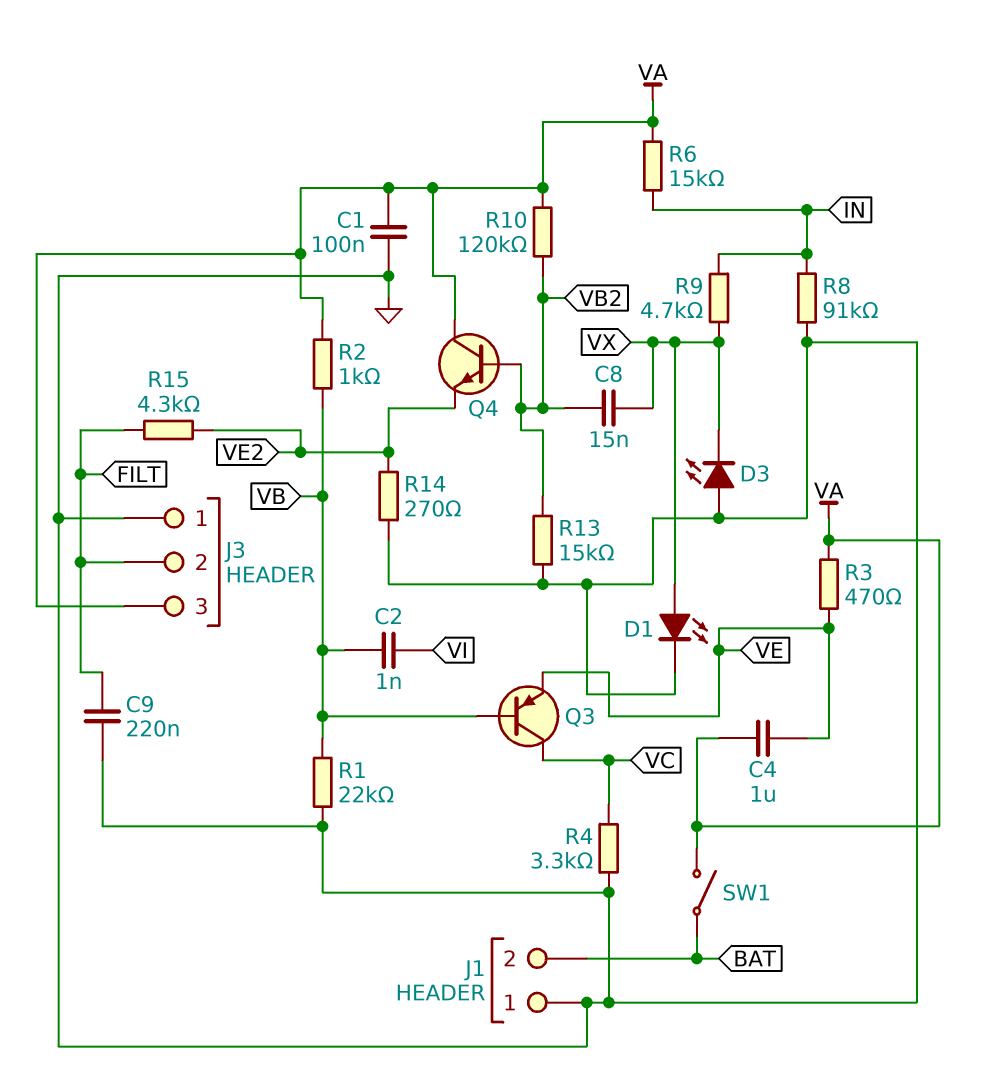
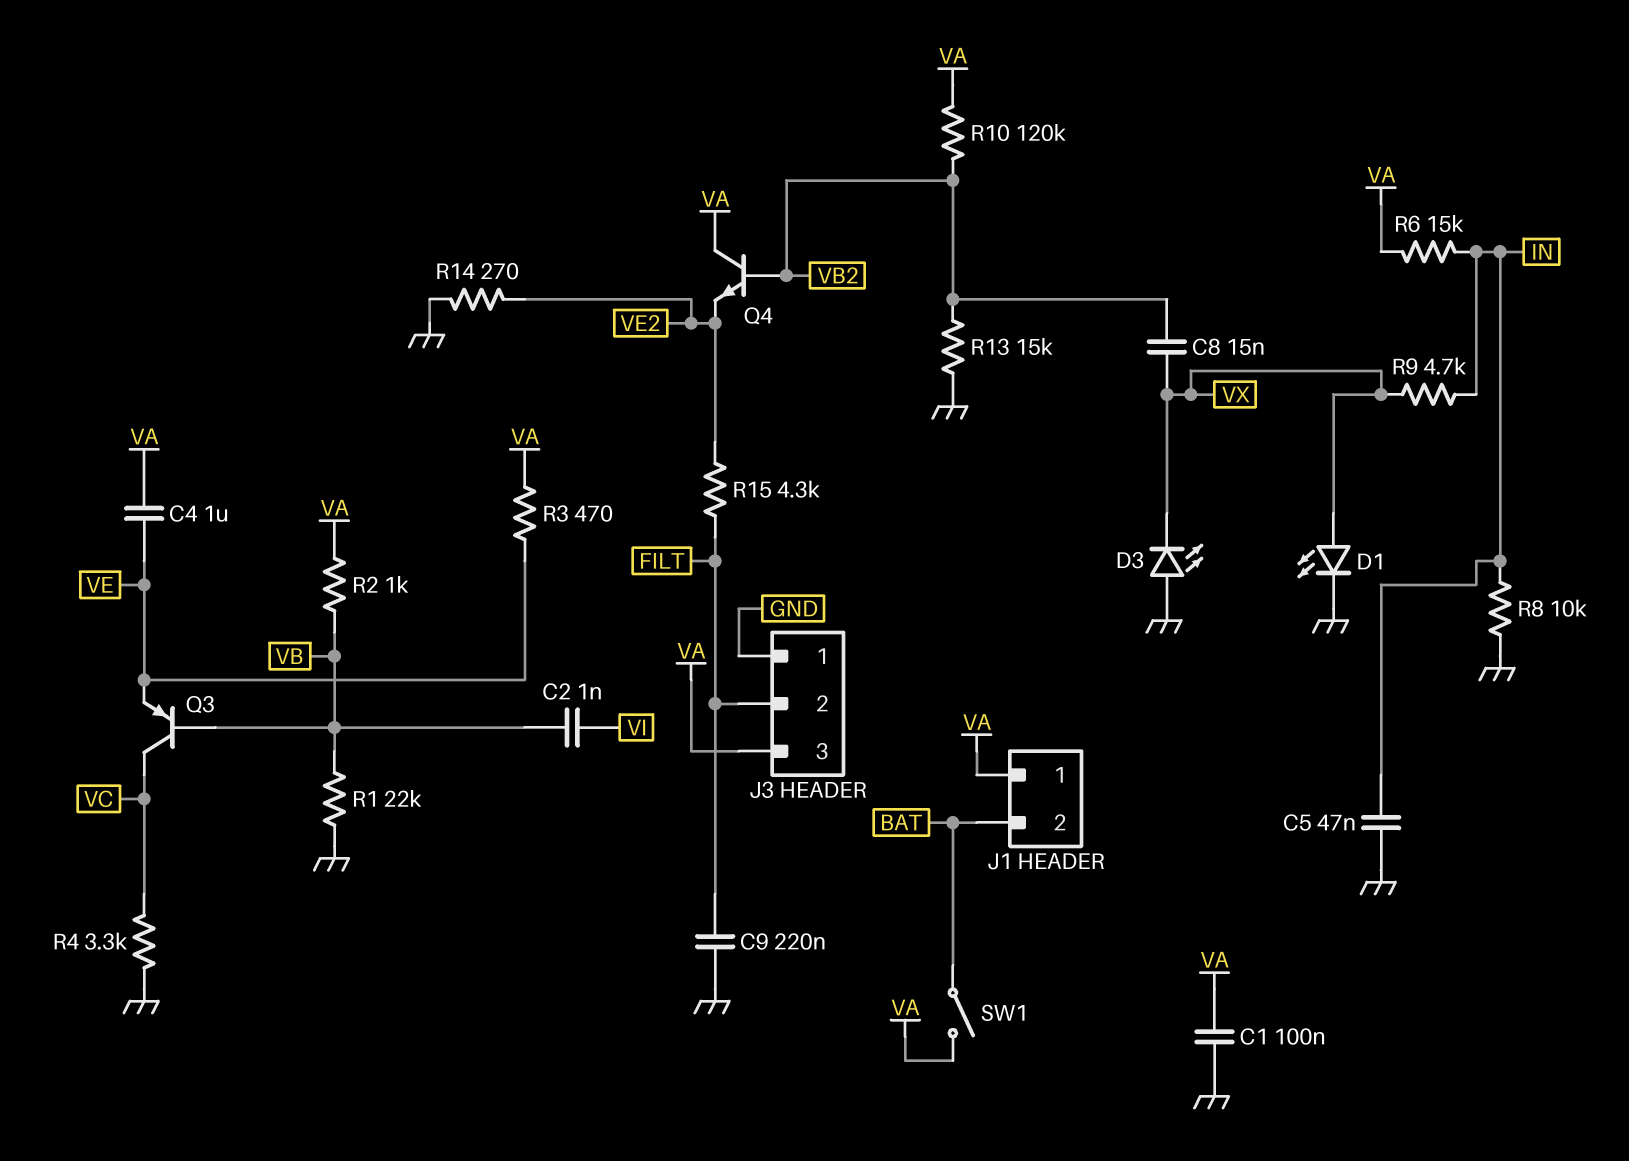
C5: none -> 47nF (GND, IN)
J1 pin 1: GND -> VA
R8: 91k (GND, IN) -> 10k (GND, IN)

